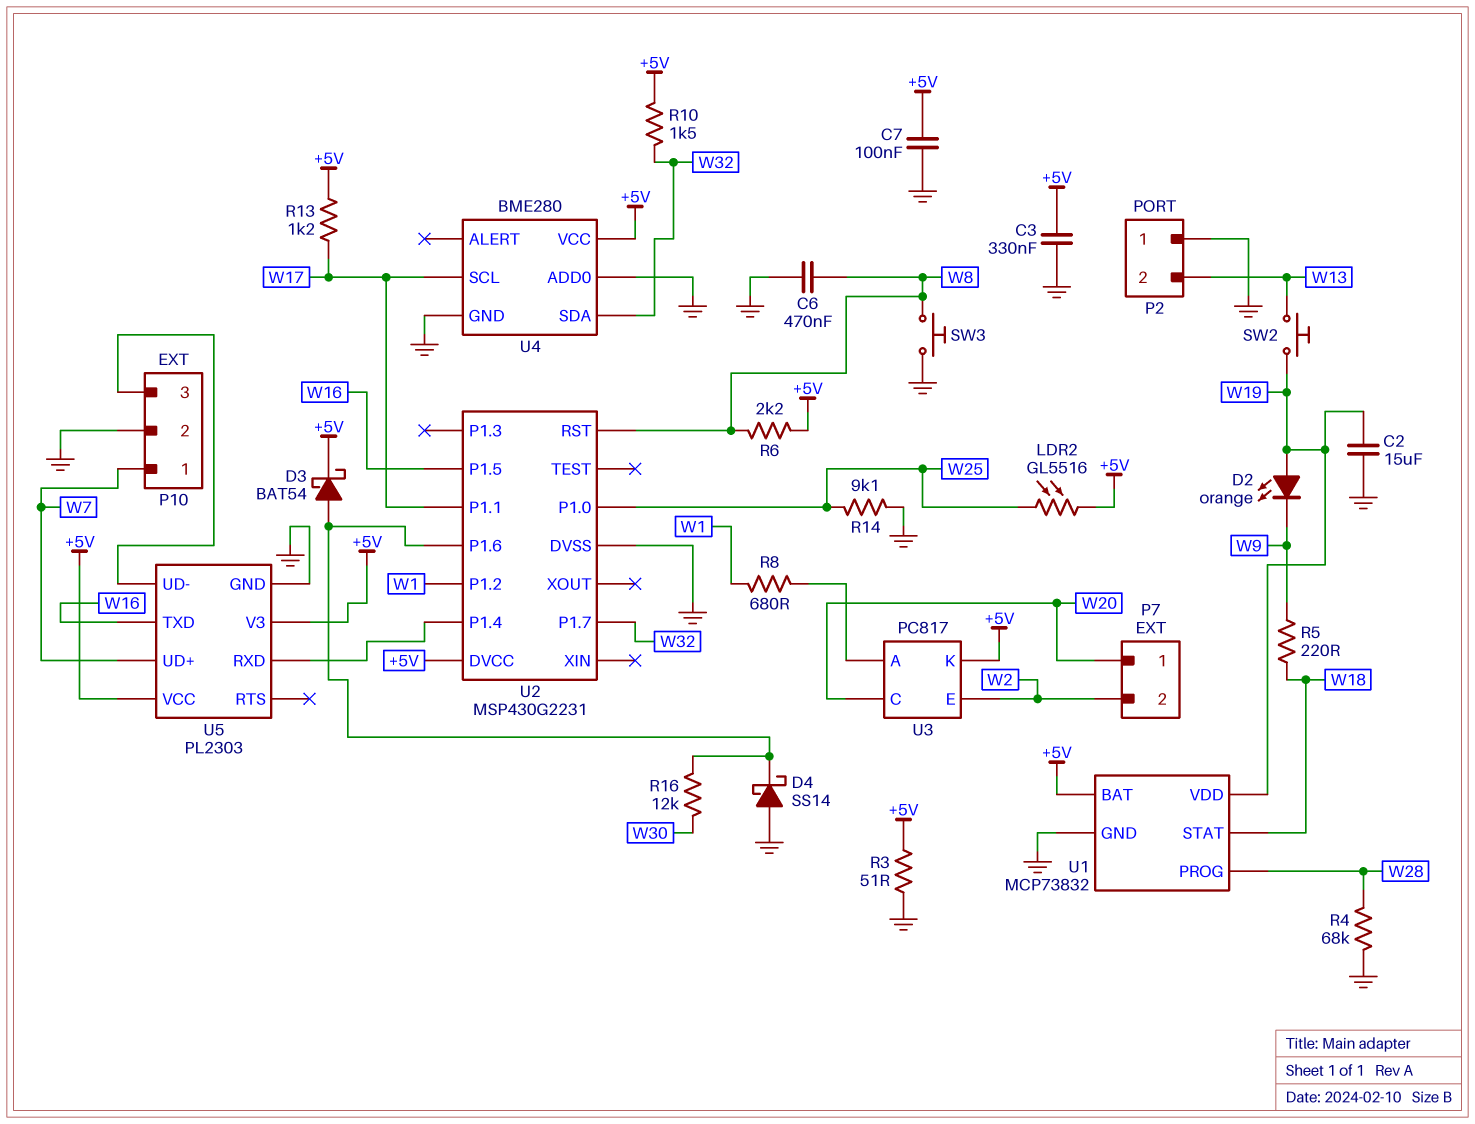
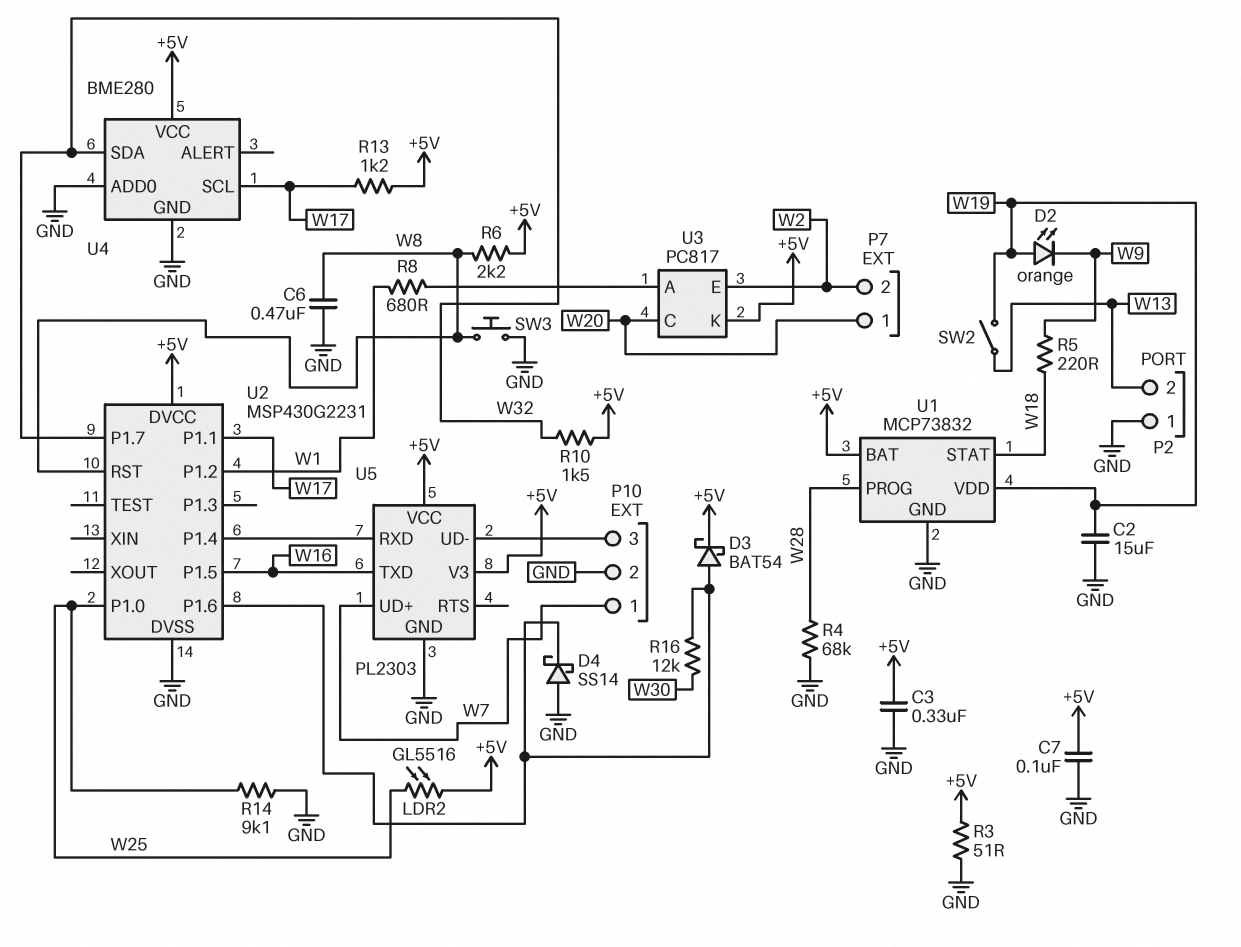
SW2: button (W13, W19) -> switch (W13, W19)

